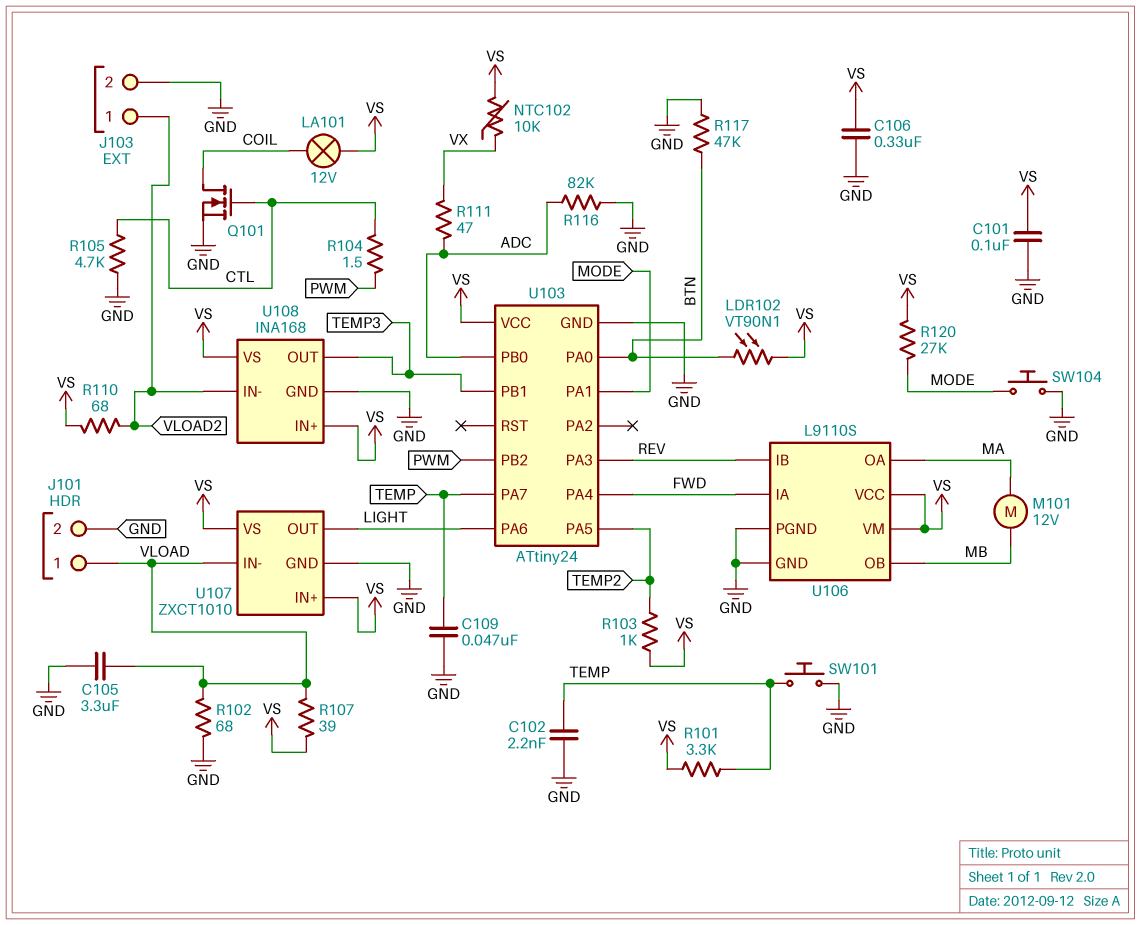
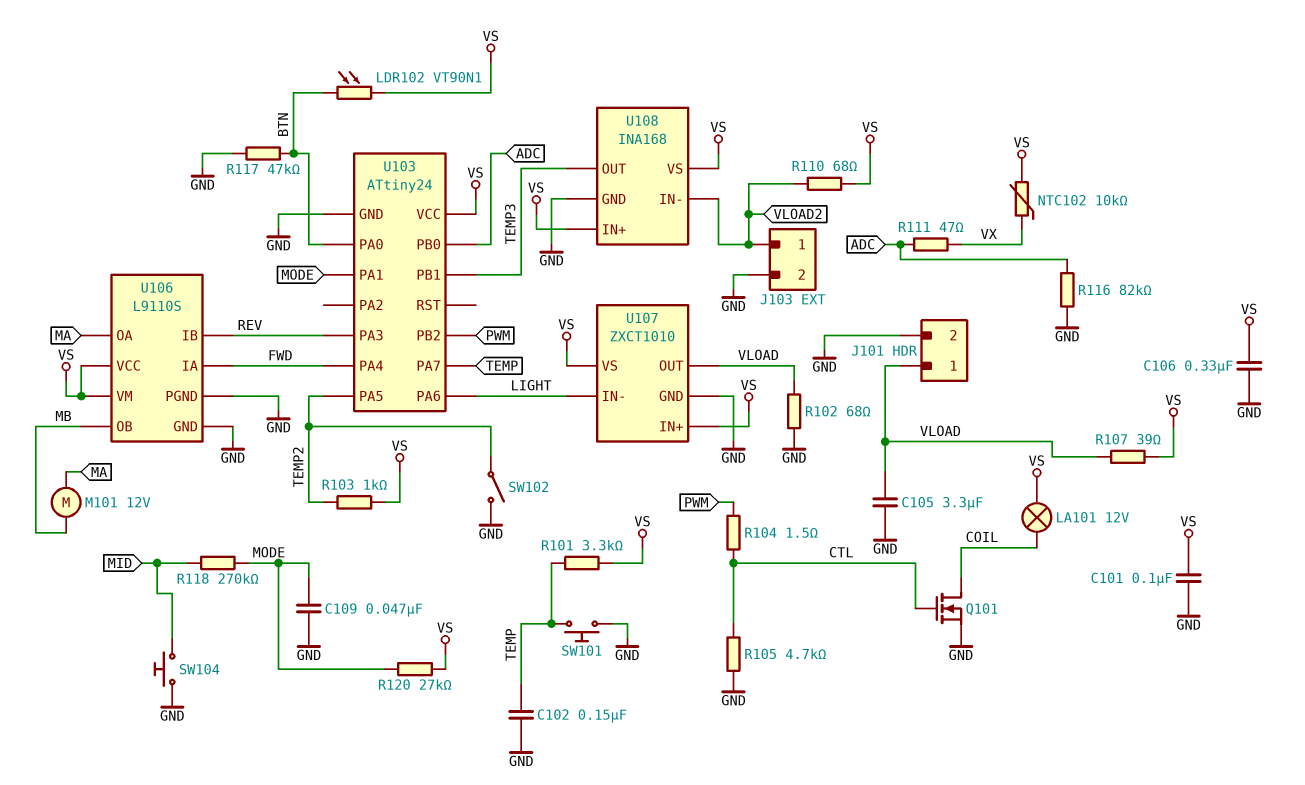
C102: 2.2nF (GND, TEMP) -> 150nF (GND, TEMP)
C109: 47nF (GND, TEMP) -> 47nF (GND, MODE)
R118: none -> 270k (MID, MODE)
SW102: none -> switch (GND, TEMP2)
SW104: button (GND, MODE) -> button (GND, MID)
U107 pin IN-: VLOAD -> LIGHT
U107 pin OUT: LIGHT -> VLOAD

